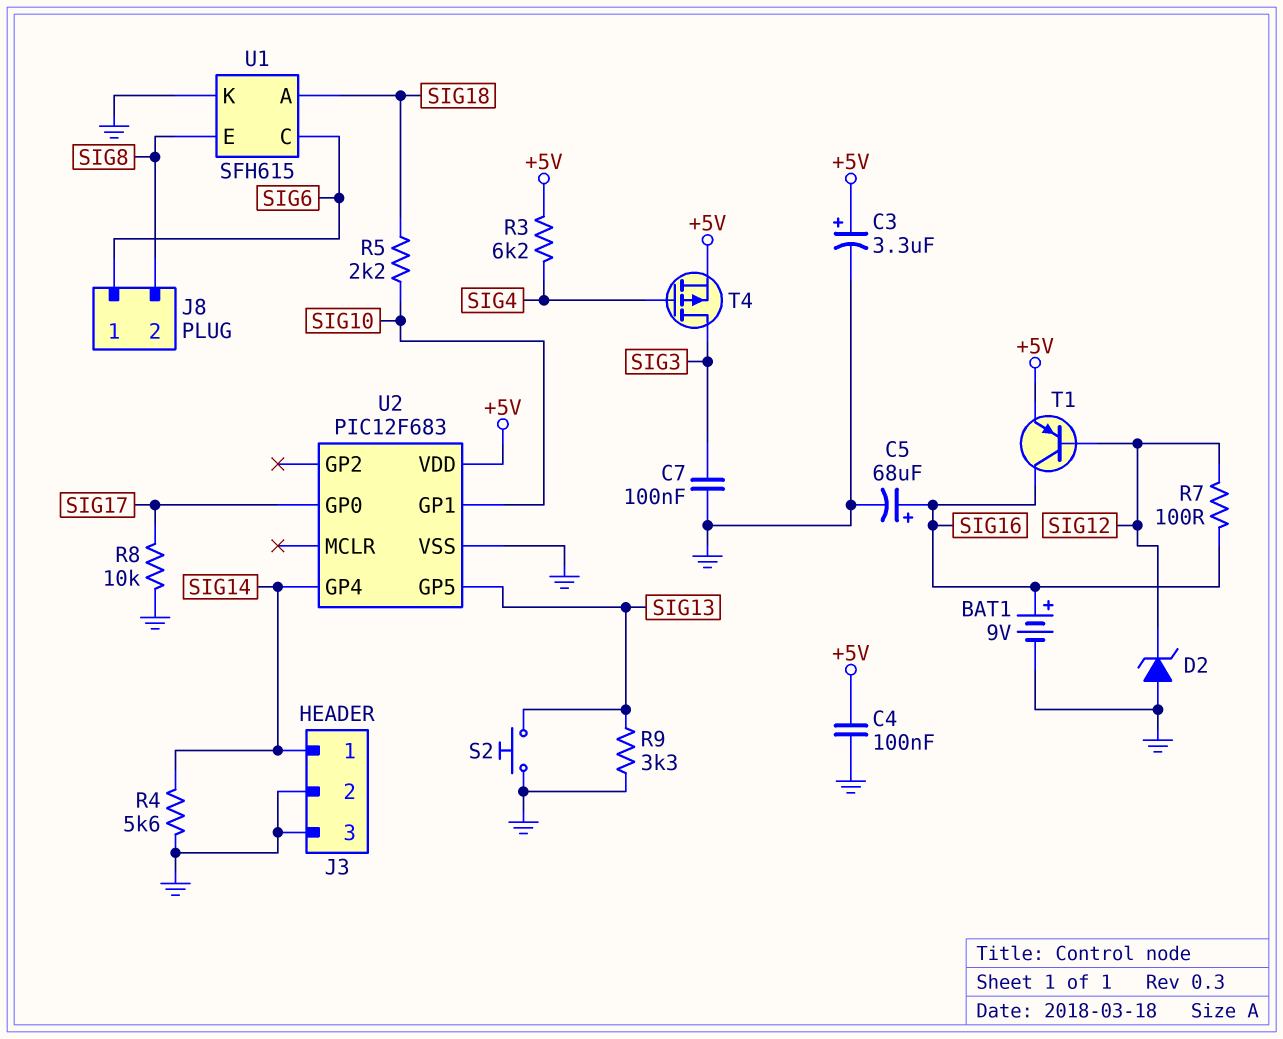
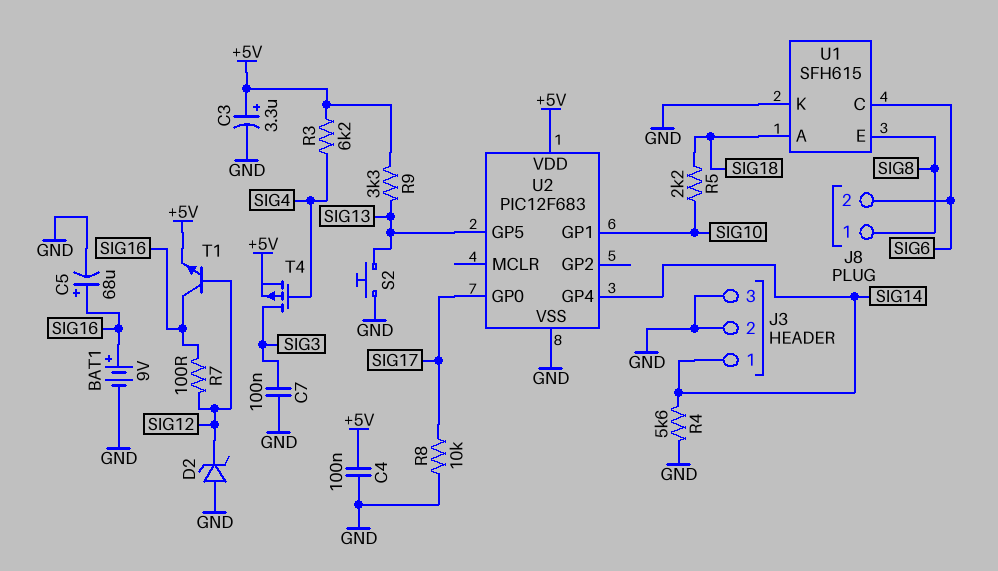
J8 pin 1: SIG6 -> SIG8
J8 pin 2: SIG8 -> SIG6
R9: 3.3k (GND, SIG13) -> 3.3k (+5V, SIG13)
T1: PNP (B SIG12, C SIG16, E +5V) -> NPN (B SIG12, C SIG16, E +5V)

